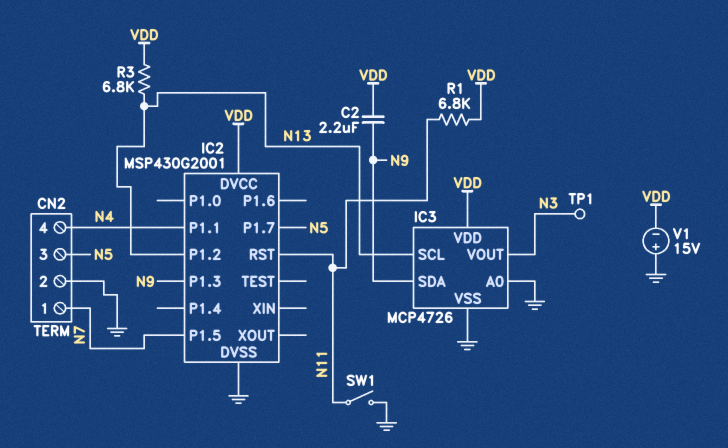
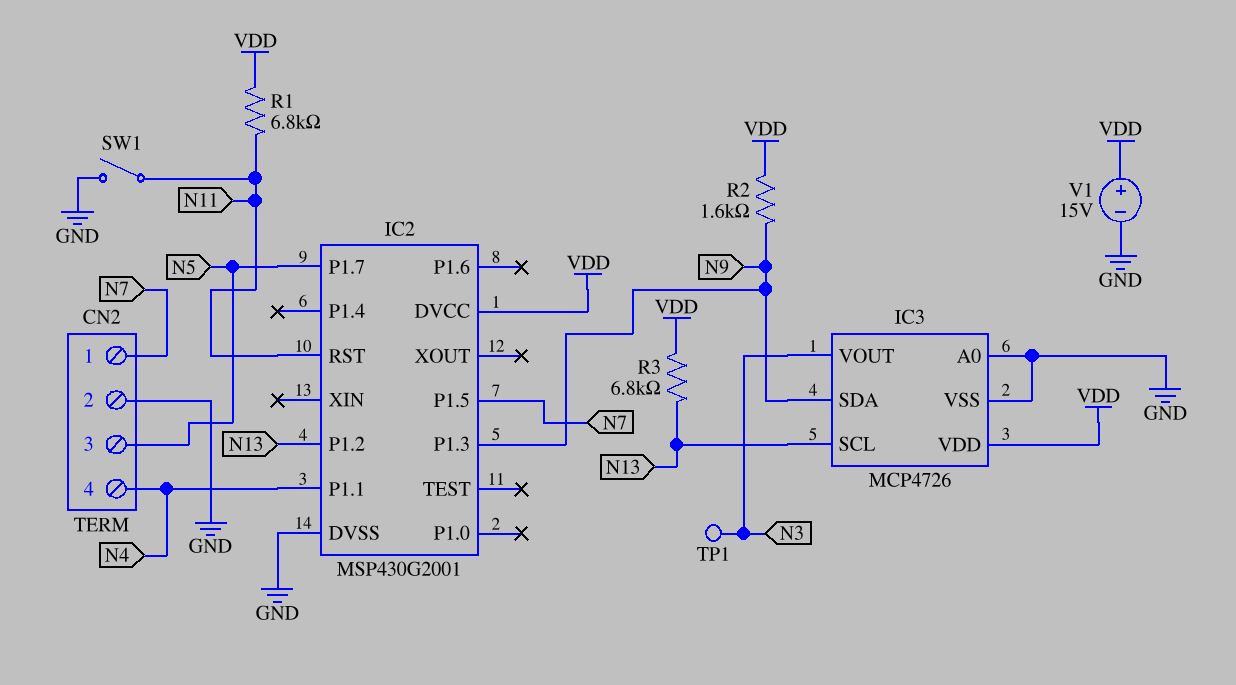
C2: 2.2uF (N9, VDD) -> none
R2: none -> 1.6k (N9, VDD)
V1: 15V (plus GND, minus VDD) -> 15V (plus VDD, minus GND)

